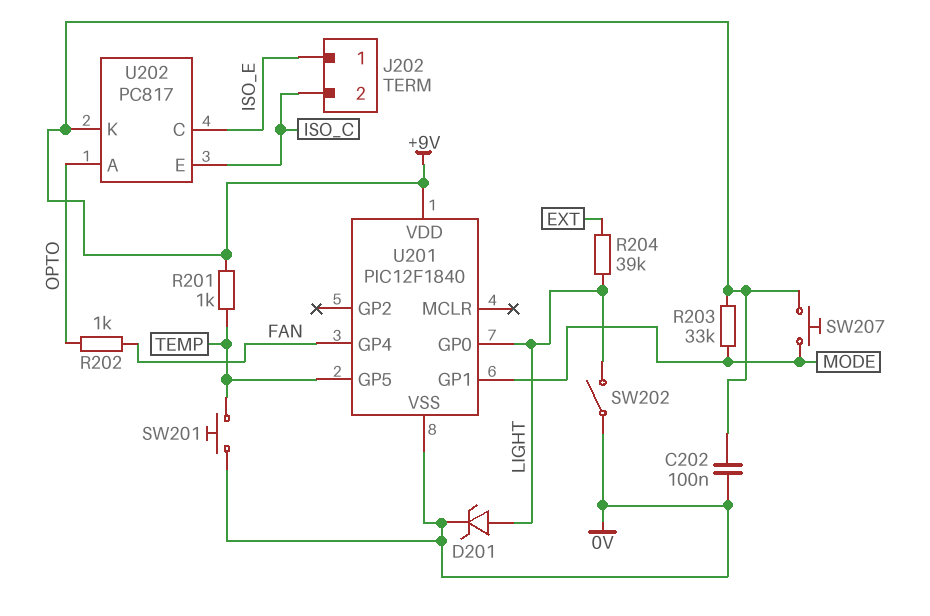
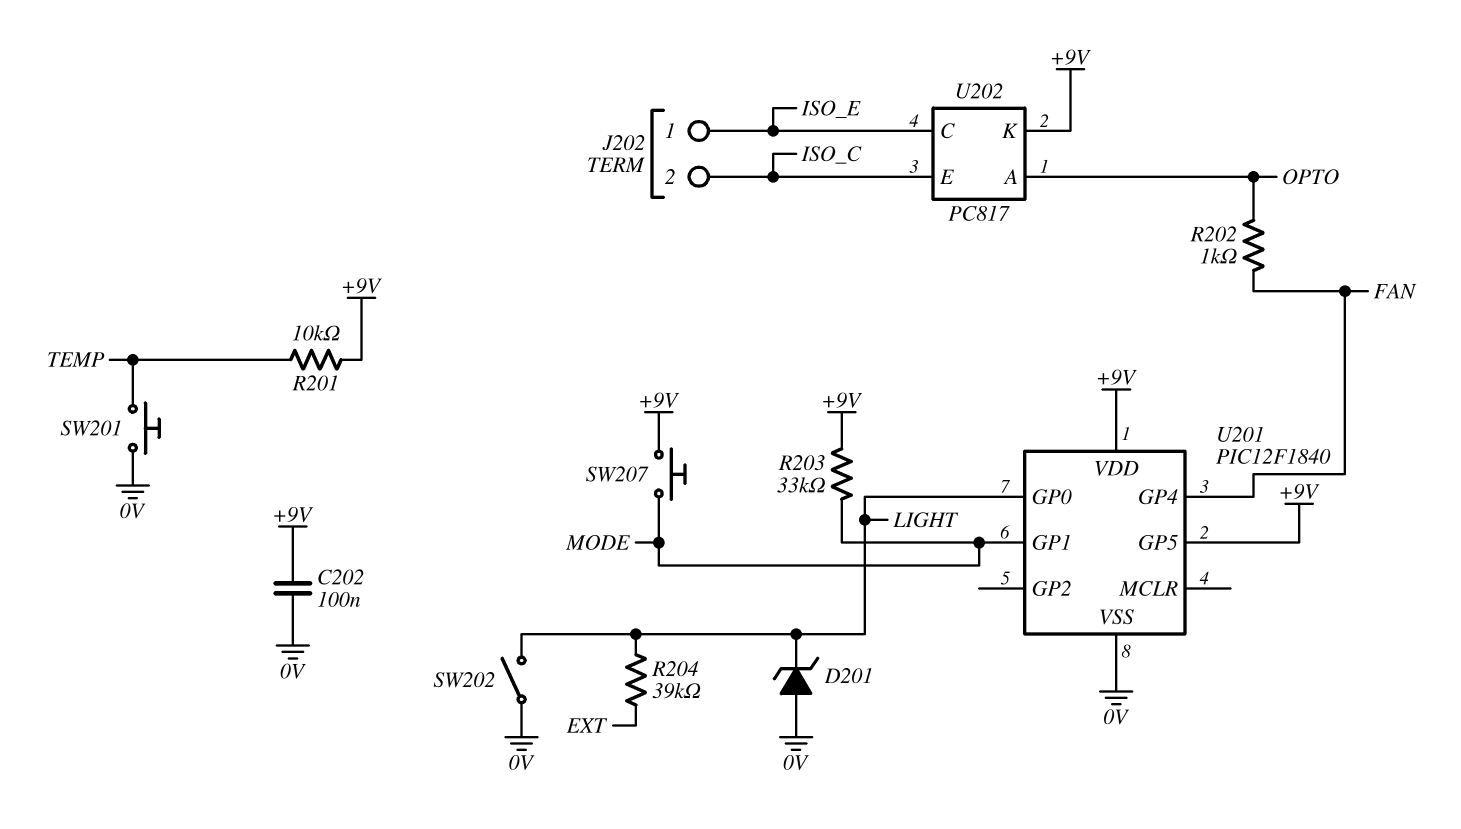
D201: zener (A LIGHT, K 0V) -> zener (A 0V, K LIGHT)
R201: 1k (+9V, TEMP) -> 10k (+9V, TEMP)
U201 pin GP5: TEMP -> +9V

